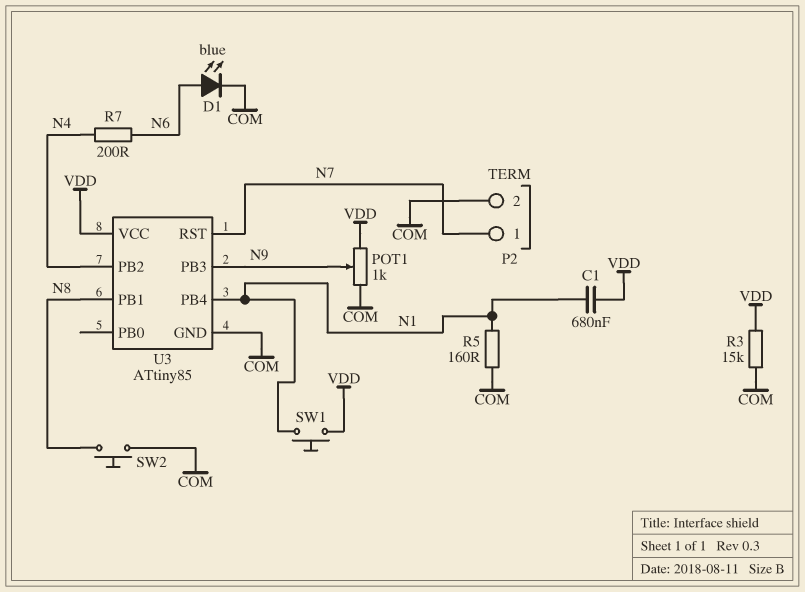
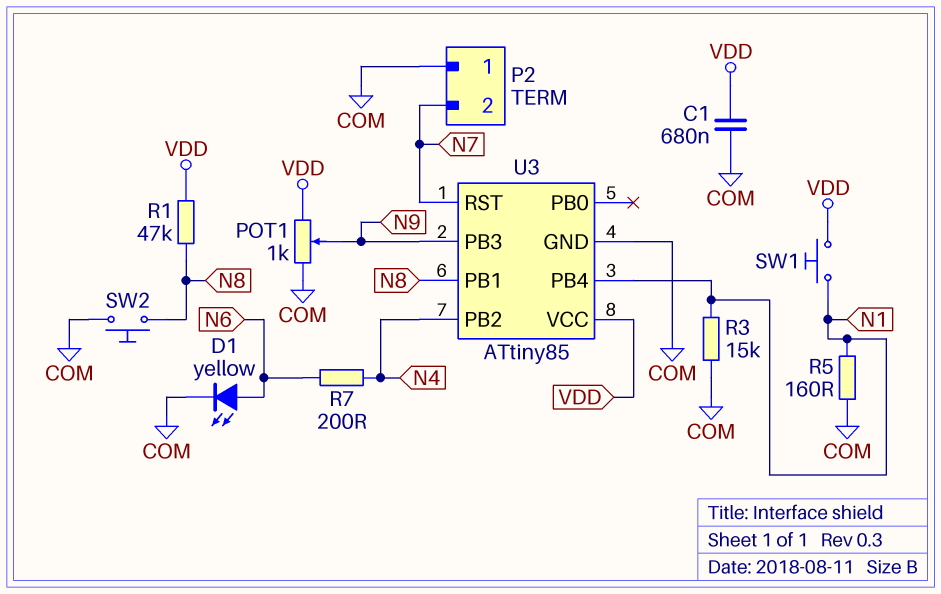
C1: 680nF (N1, VDD) -> 680nF (COM, VDD)
D1: LED blue (A N6, K COM) -> LED yellow (A N6, K COM)
P2 pin 1: N7 -> COM
P2 pin 2: COM -> N7
R1: none -> 47k (N8, VDD)
R3: 15k (COM, VDD) -> 15k (COM, N1)

